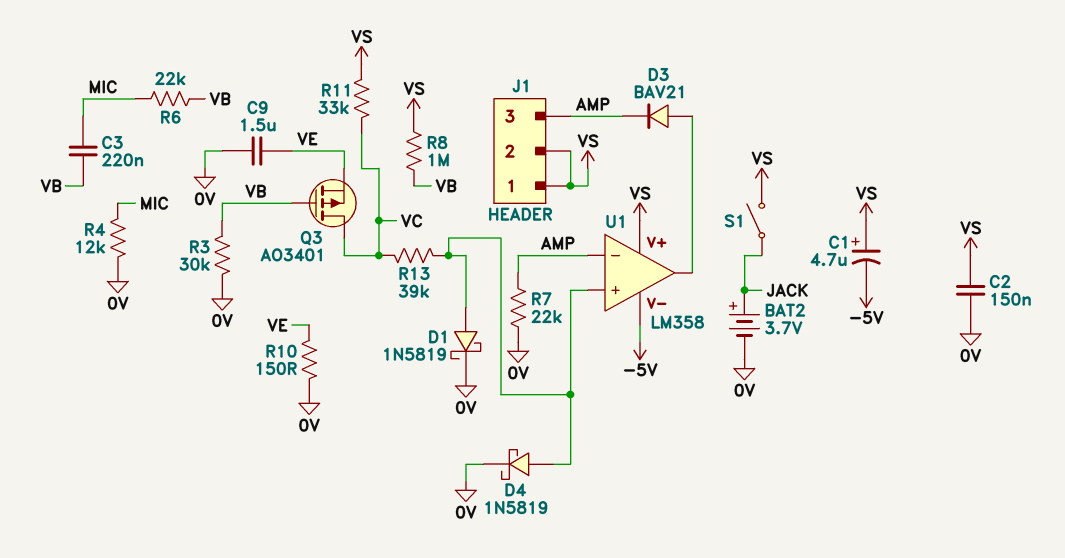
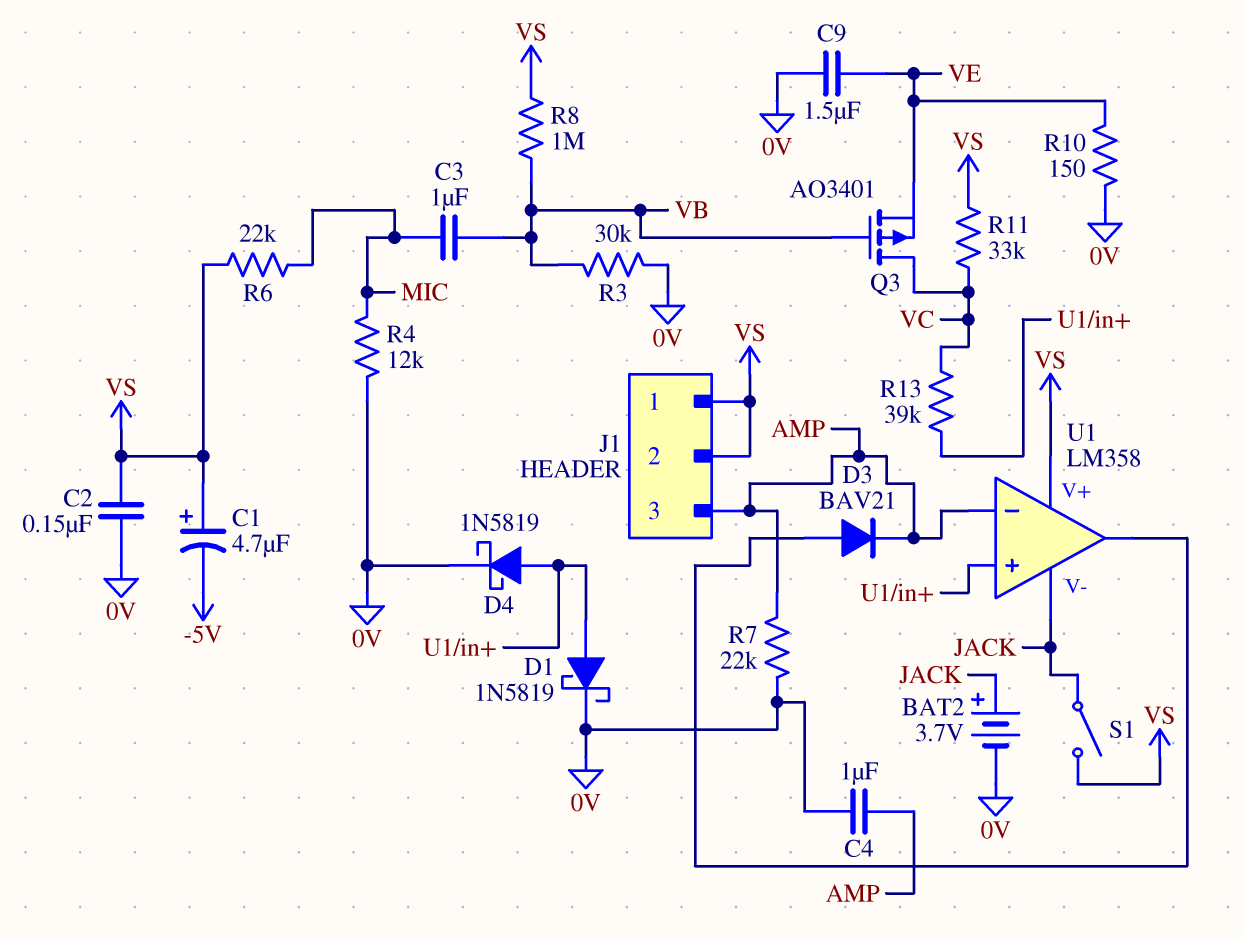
C3: 220nF (MIC, VB) -> 1uF (MIC, VB)
C4: none -> 1uF (0V, AMP)
R6: 22k (MIC, VB) -> 22k (MIC, VS)
U1 pin V-: -5V -> JACK

